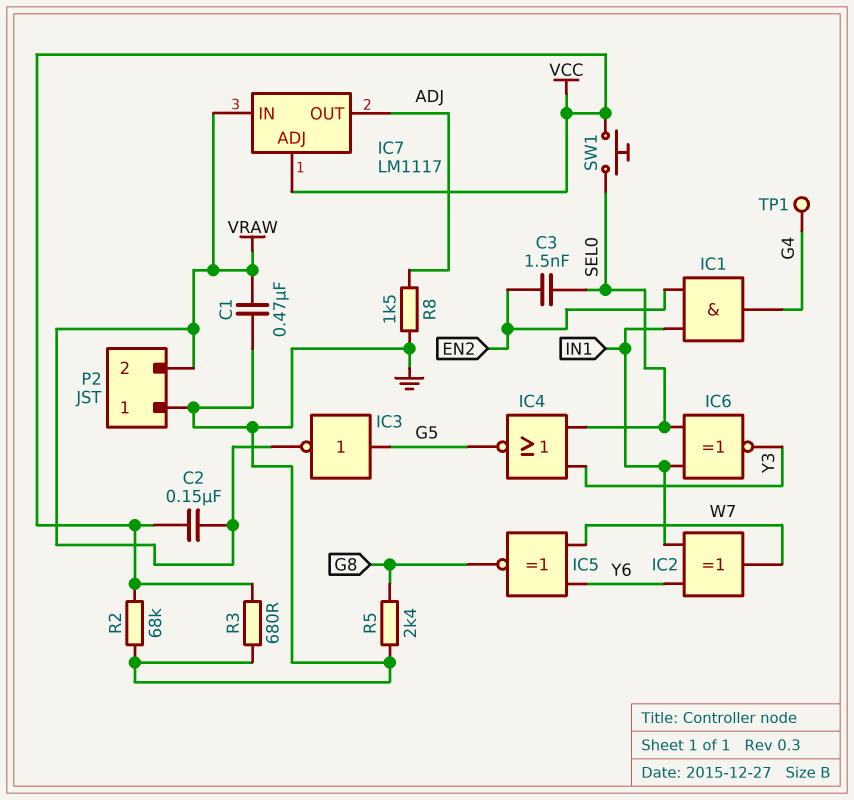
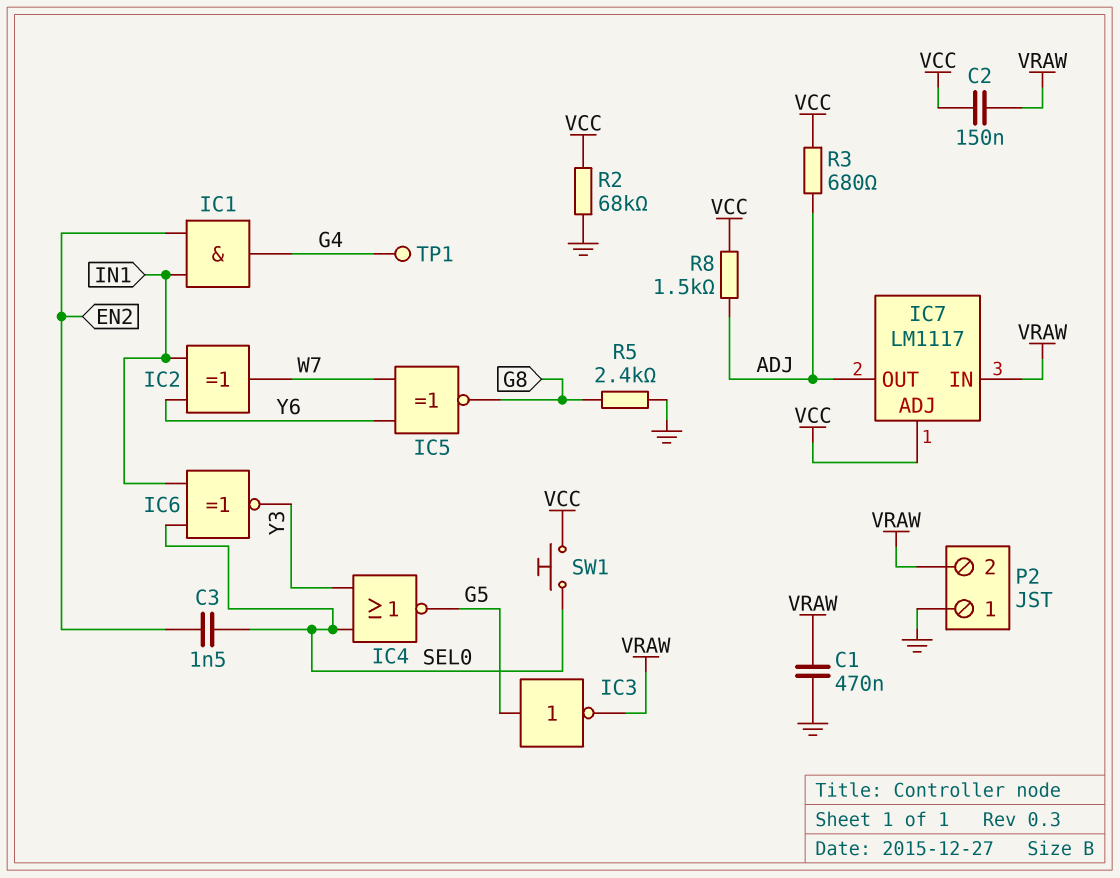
R3: 680 (GND, VCC) -> 680 (ADJ, VCC)
R8: 1.5k (ADJ, GND) -> 1.5k (ADJ, VCC)

